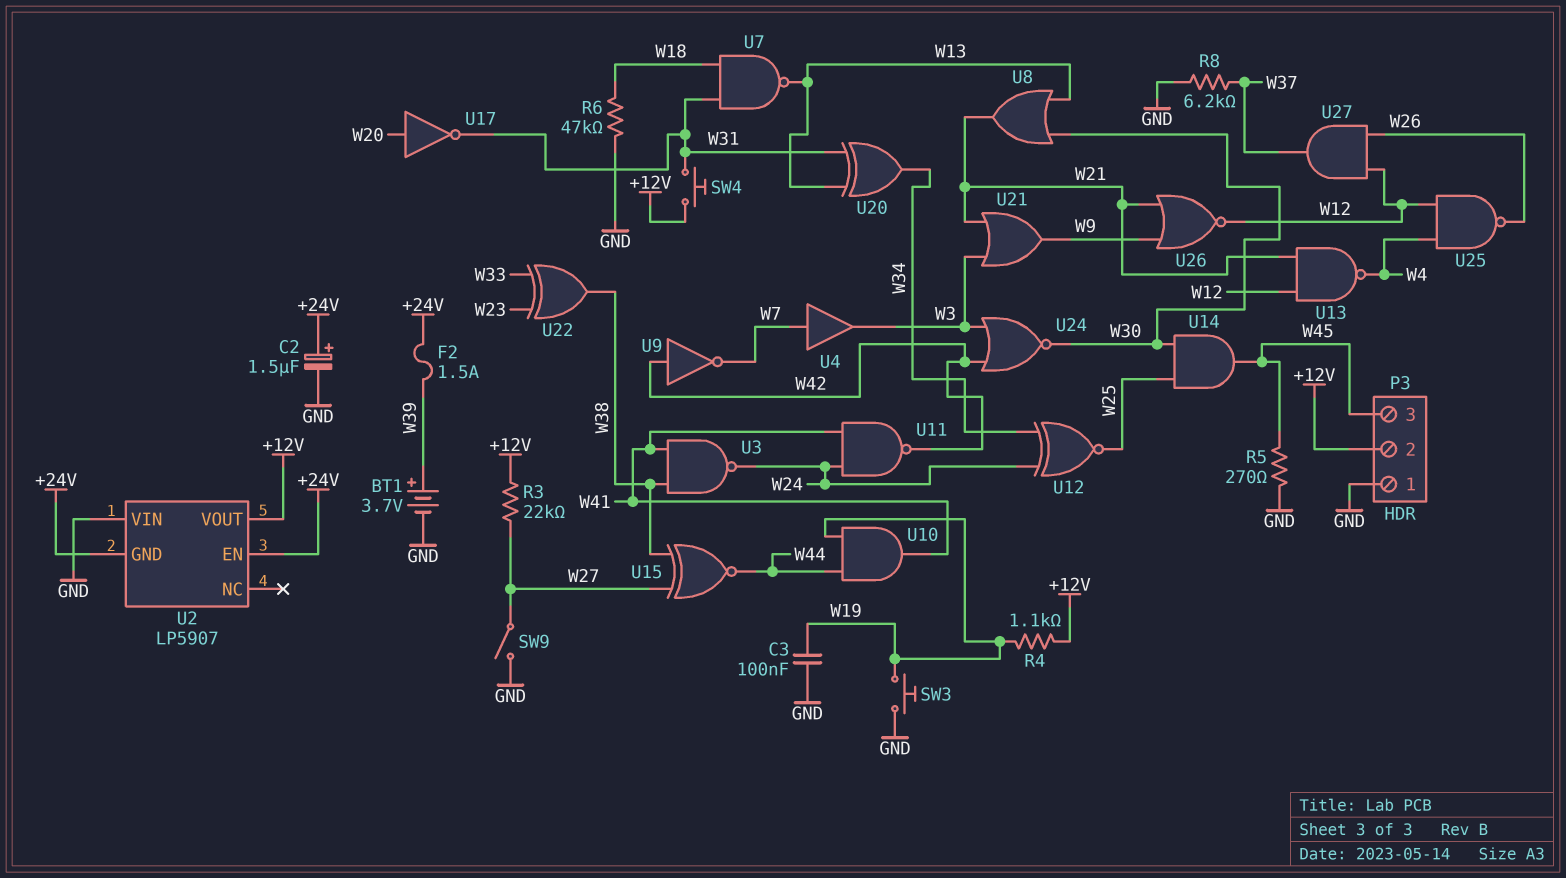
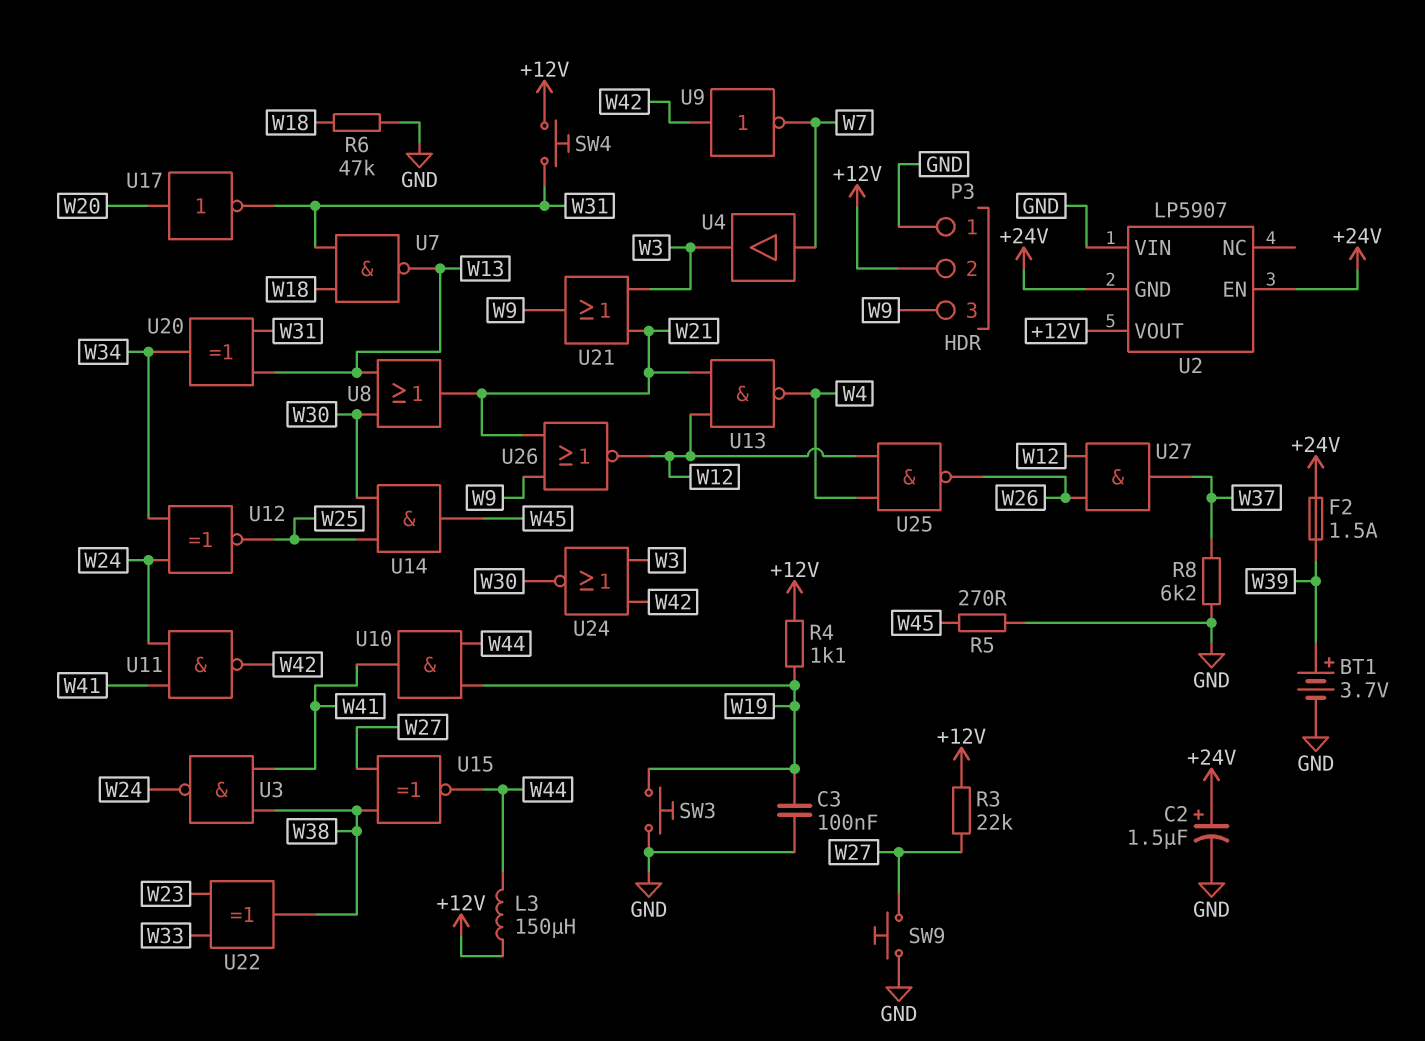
L3: none -> 150uH (+12V, W44)
P3 pin 3: W45 -> W9
SW9: switch (GND, W27) -> button (GND, W27)

